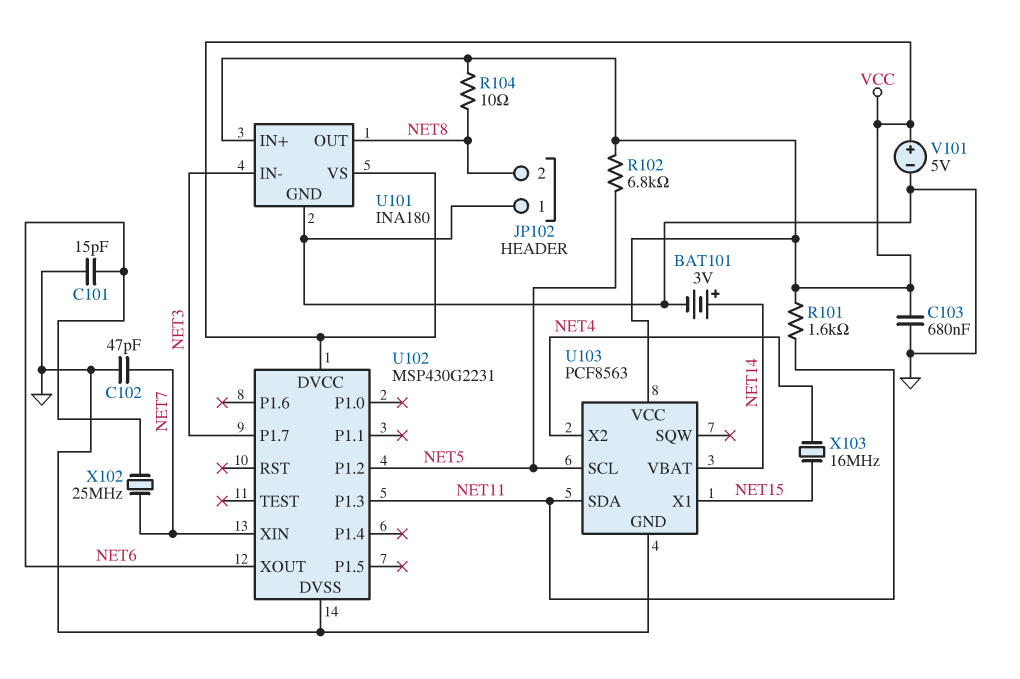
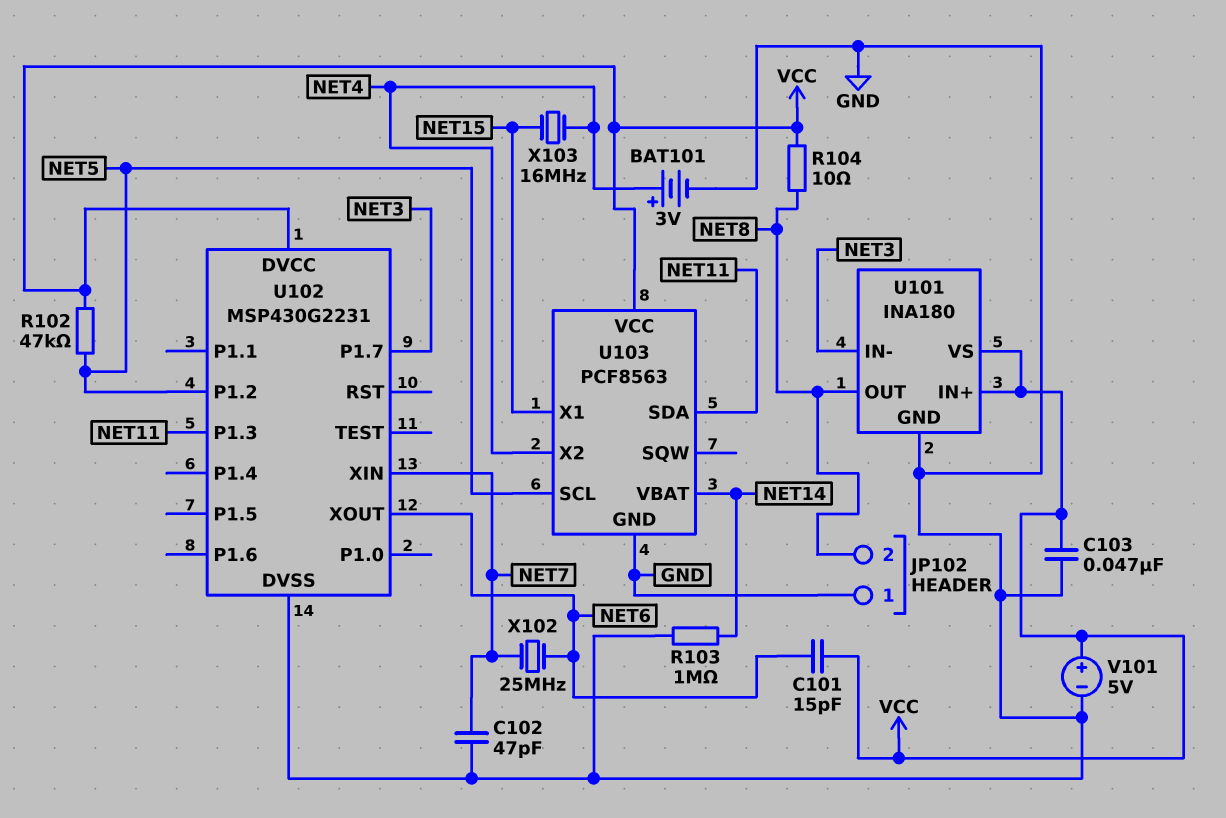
BAT101: 3V (plus NET14, minus GND) -> 3V (plus NET4, minus GND)
C101: 15pF (GND, NET6) -> 15pF (NET6, VCC)
C103: 680nF (GND, VCC) -> 47nF (GND, VCC)
R101: 1.6k (NET11, VCC) -> none
R102: 6.8k (NET5, VCC) -> 47k (NET5, VCC)
R103: none -> 1M (GND, NET14)

